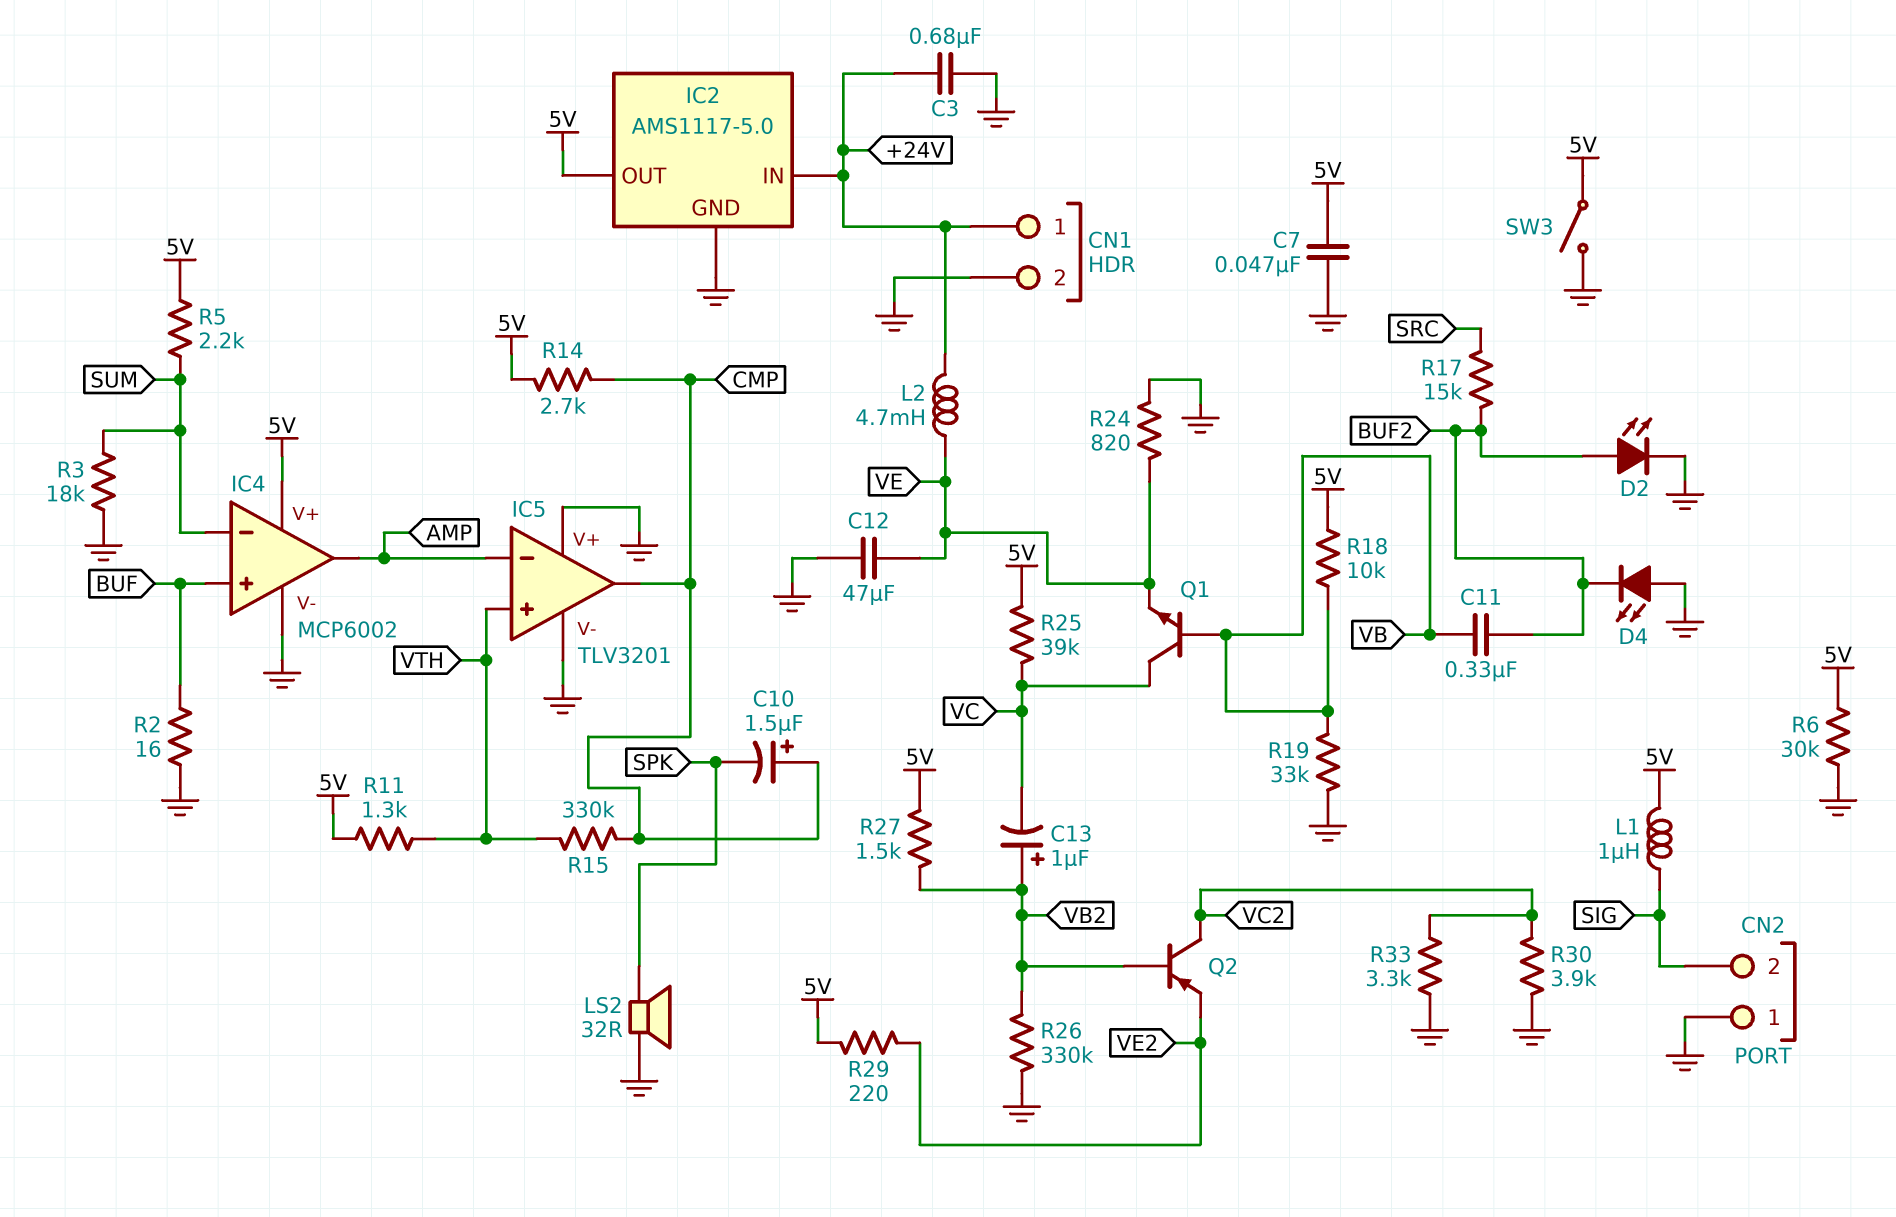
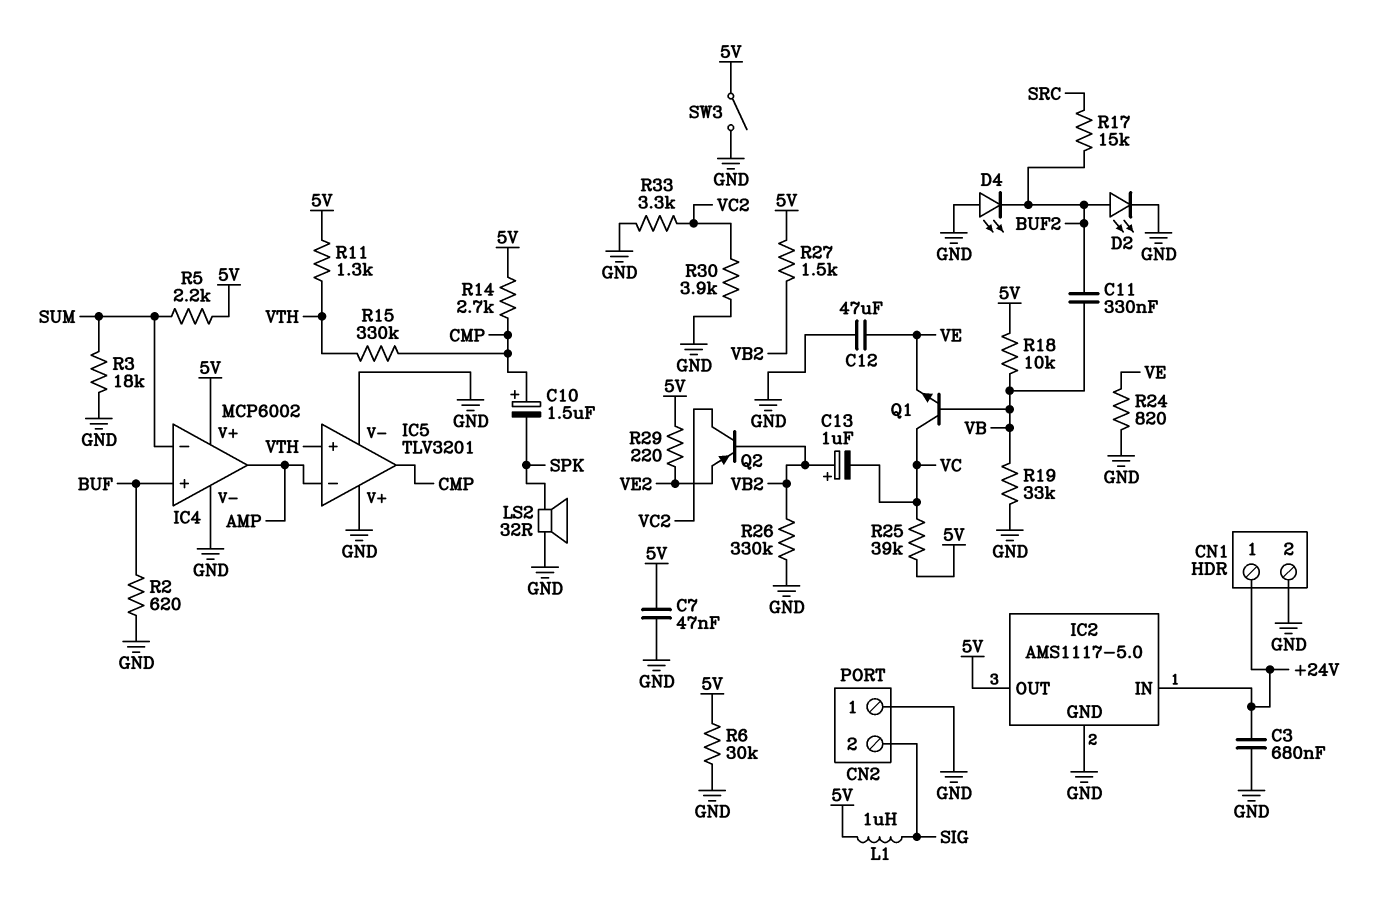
L2: 4.7mH (+24V, VE) -> none
R2: 16 (BUF, GND) -> 620 (BUF, GND)

